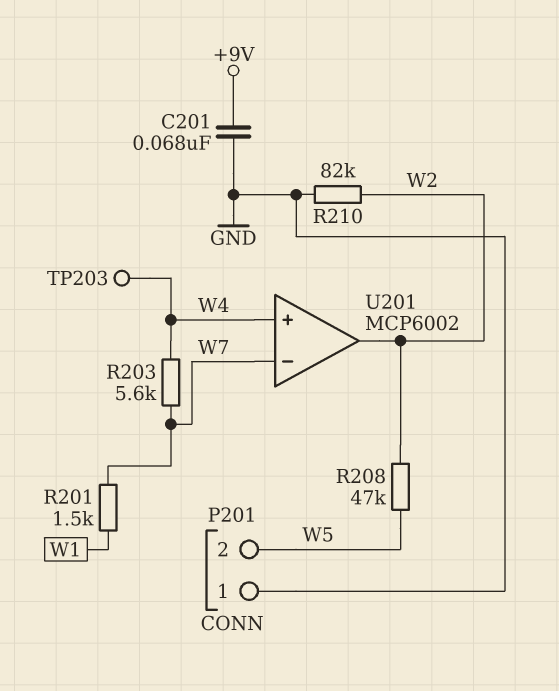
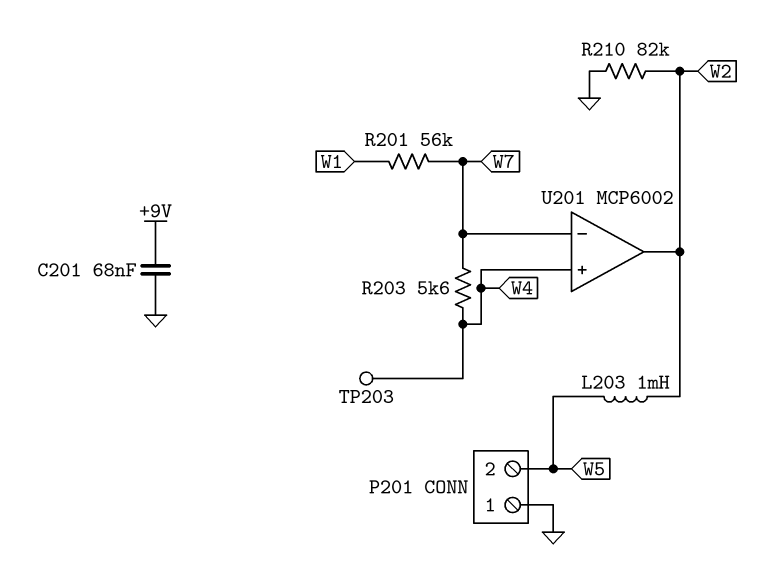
L203: none -> 1mH (W2, W5)
R201: 1.5k (W1, W7) -> 56k (W1, W7)
R208: 47k (W2, W5) -> none

